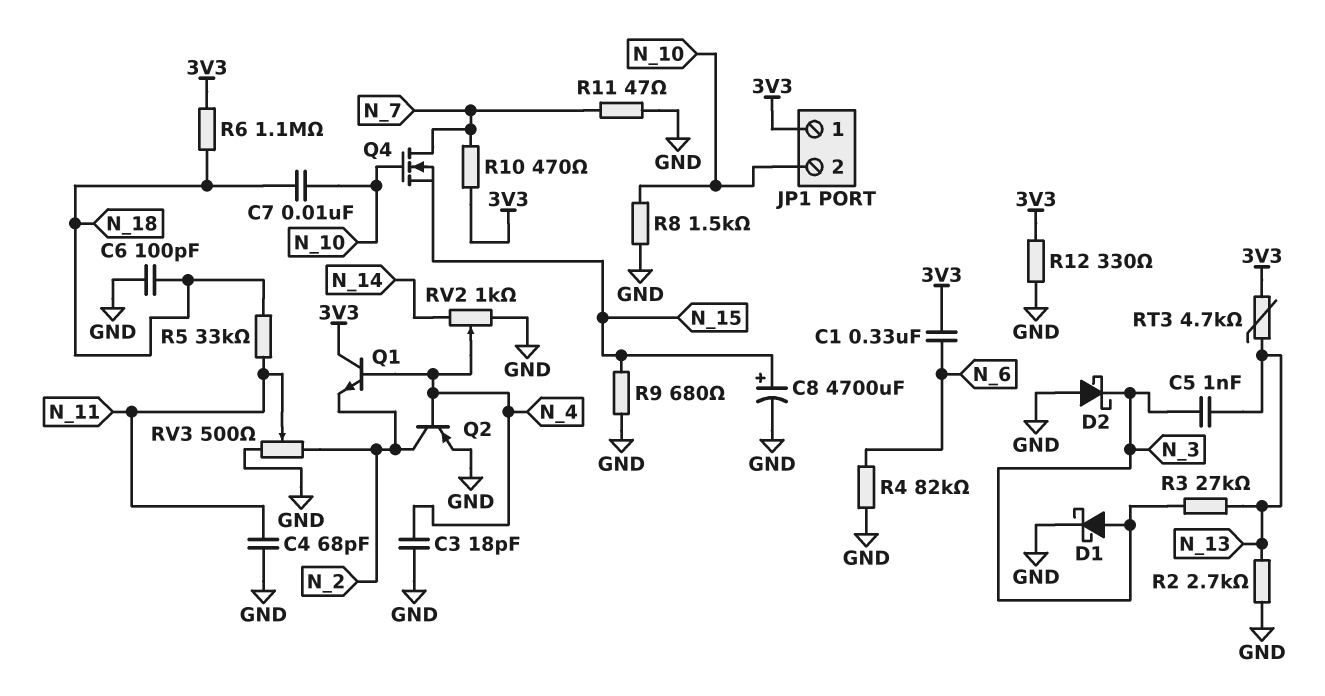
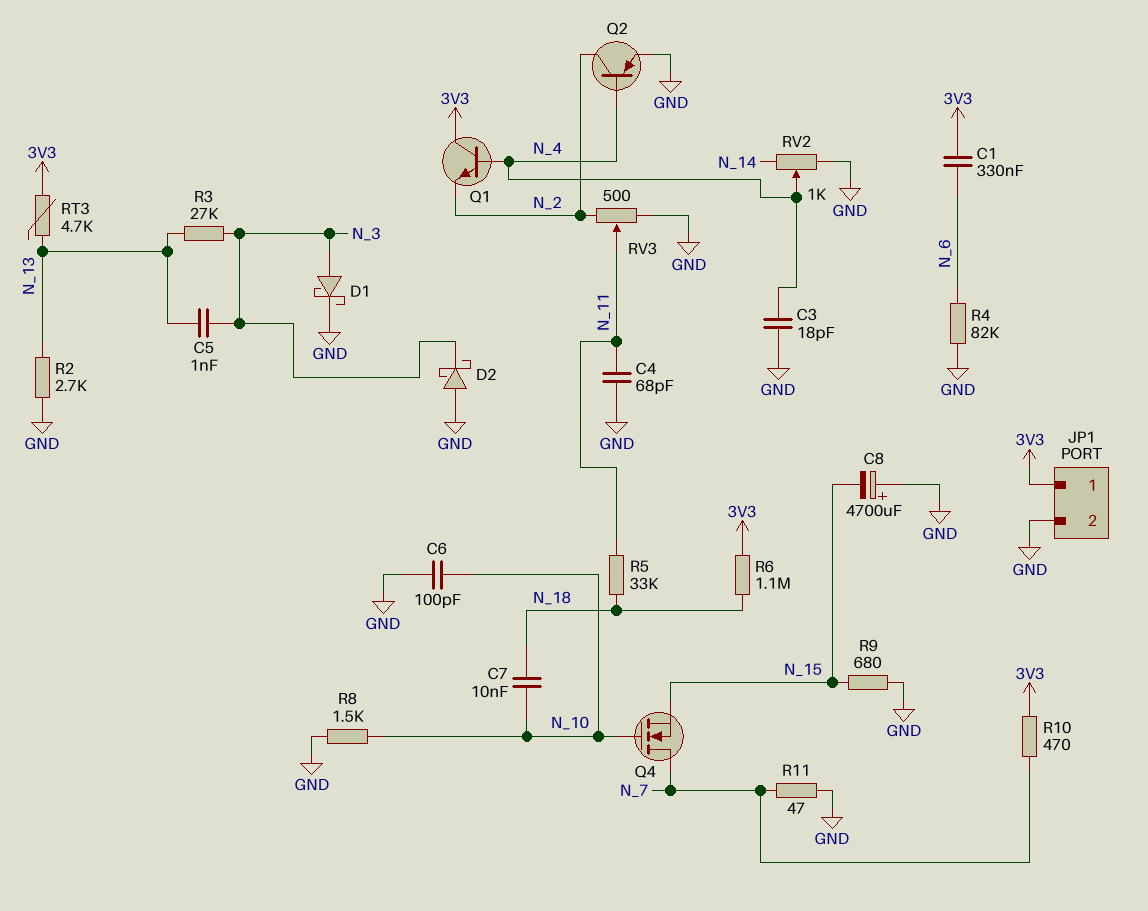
C6: 100pF (GND, N_18) -> 100pF (GND, N_10)
C8: 4700uF (plus N_15, minus GND) -> 4700uF (plus GND, minus N_15)
JP1 pin 2: N_10 -> GND
R12: 330 (3V3, GND) -> none

